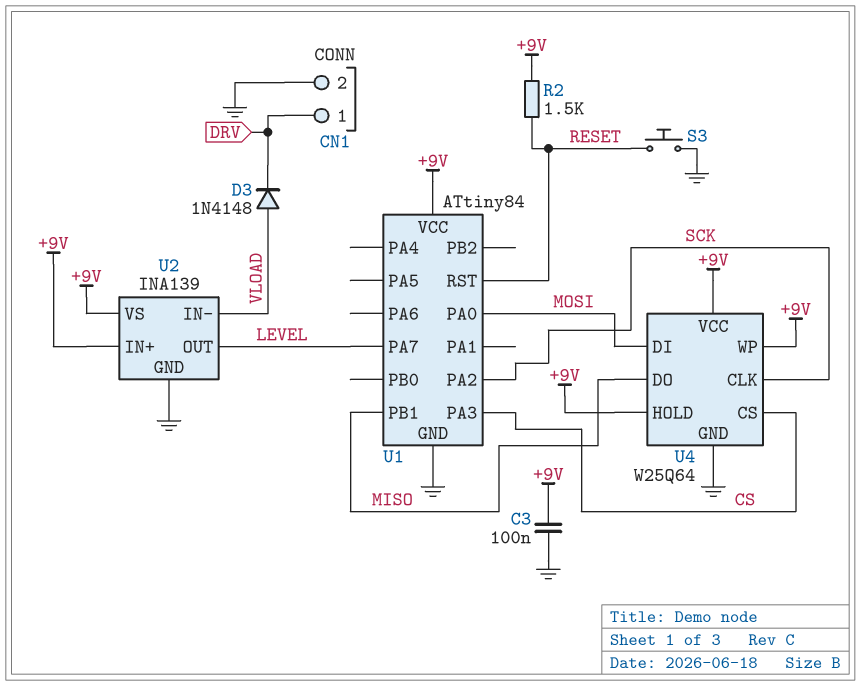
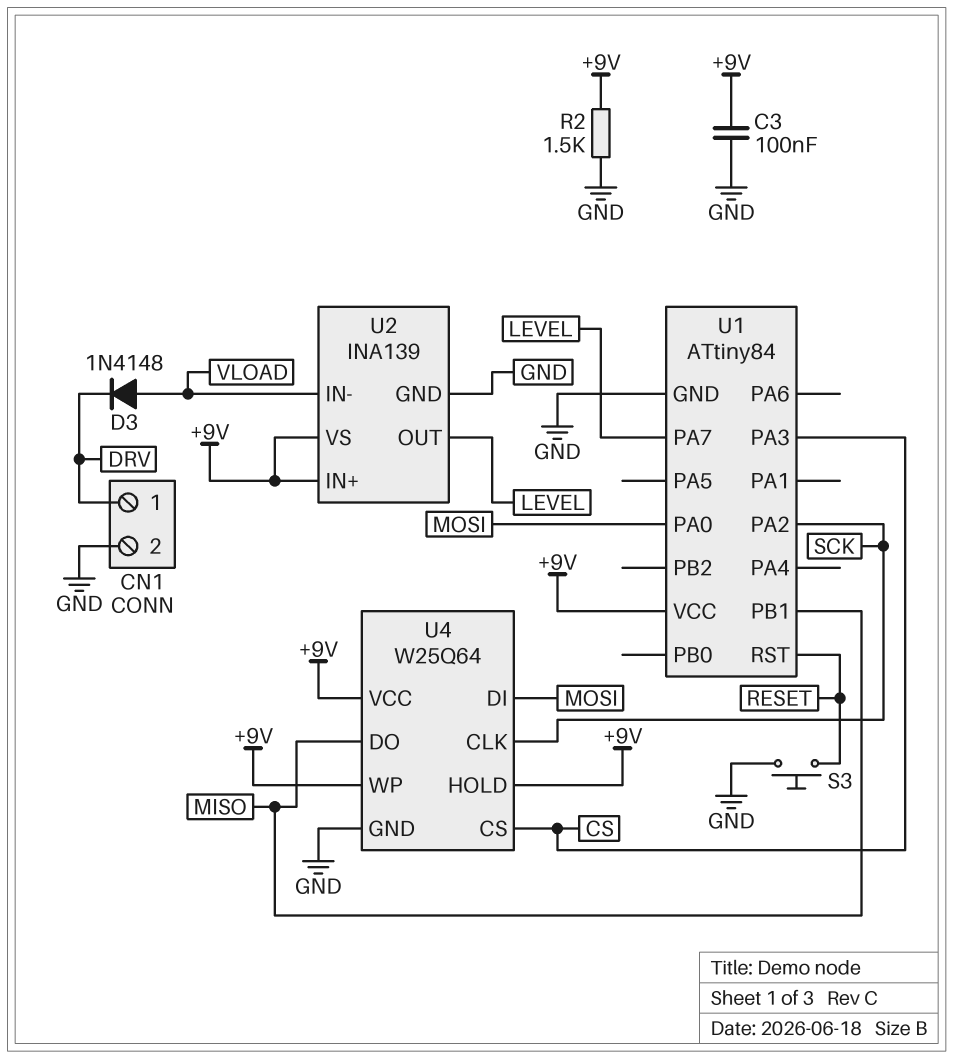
R2: 1.5k (+9V, RESET) -> 1.5k (+9V, GND)

